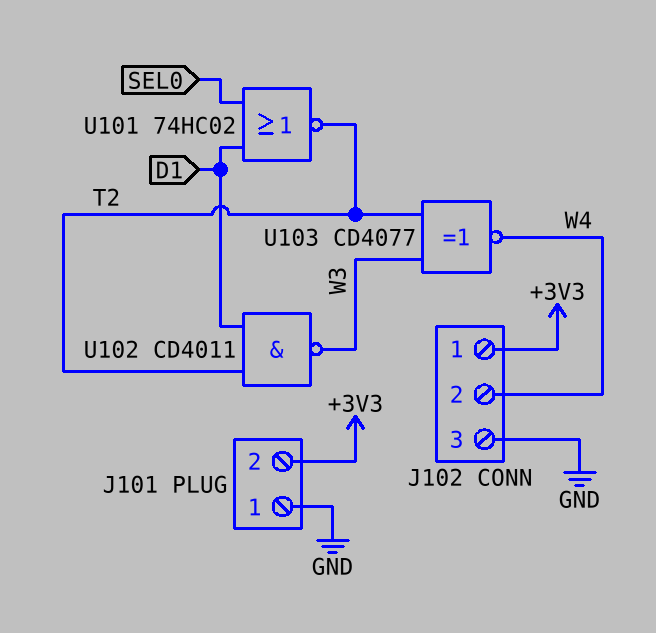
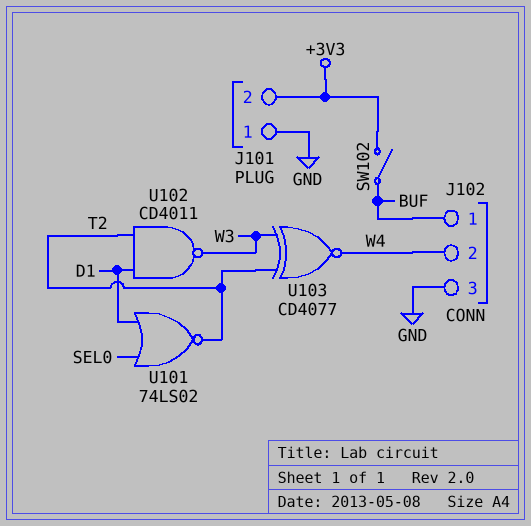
J102 pin 1: +3V3 -> BUF
SW102: none -> switch (+3V3, BUF)
U101: NOR 74HC02 (in D1, in SEL0, out T2) -> NOR 74LS02 (in D1, in SEL0, out T2)

